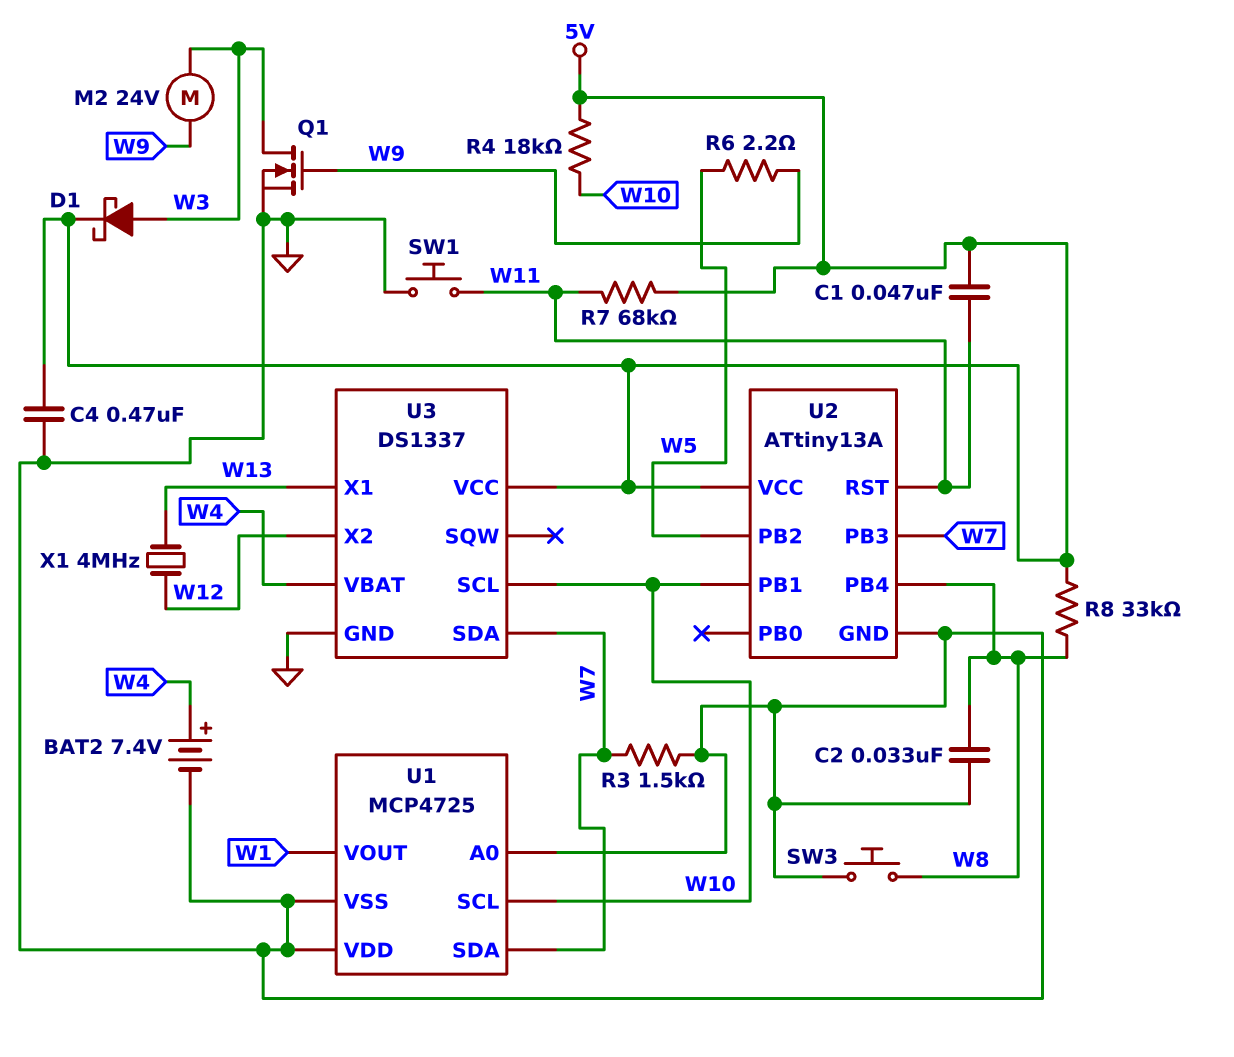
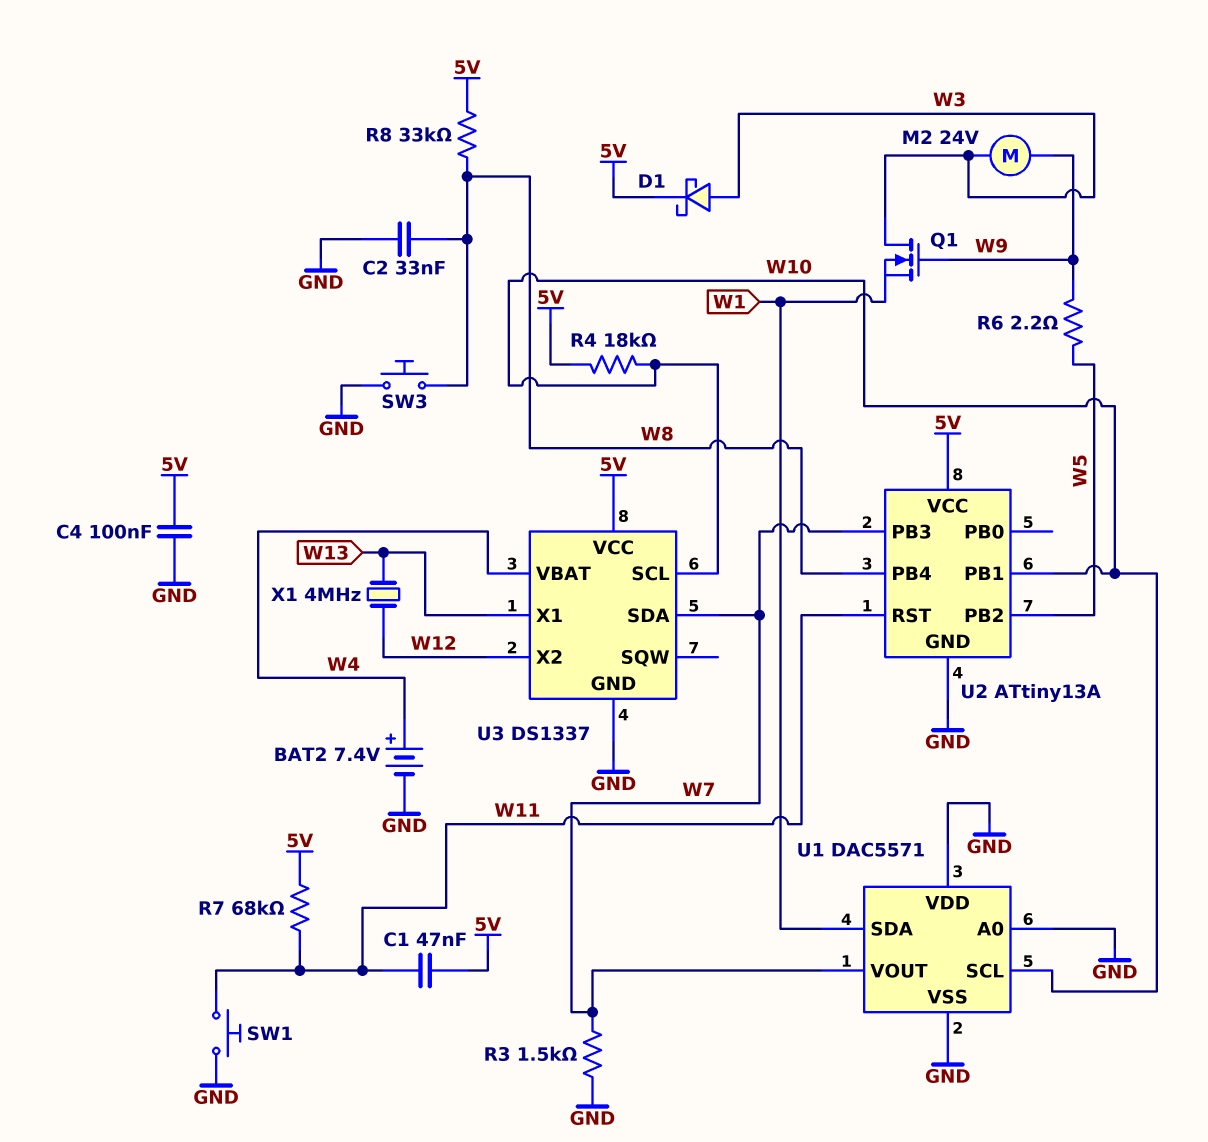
C4: 470nF (5V, GND) -> 100nF (5V, GND)
Q1: NMOS (G W9, D W3, S GND) -> NMOS (G W9, D W3, S W1)
U1: MCP4725 -> DAC5571
U1 pin SDA: W7 -> W1
U1 pin VOUT: W1 -> W7

